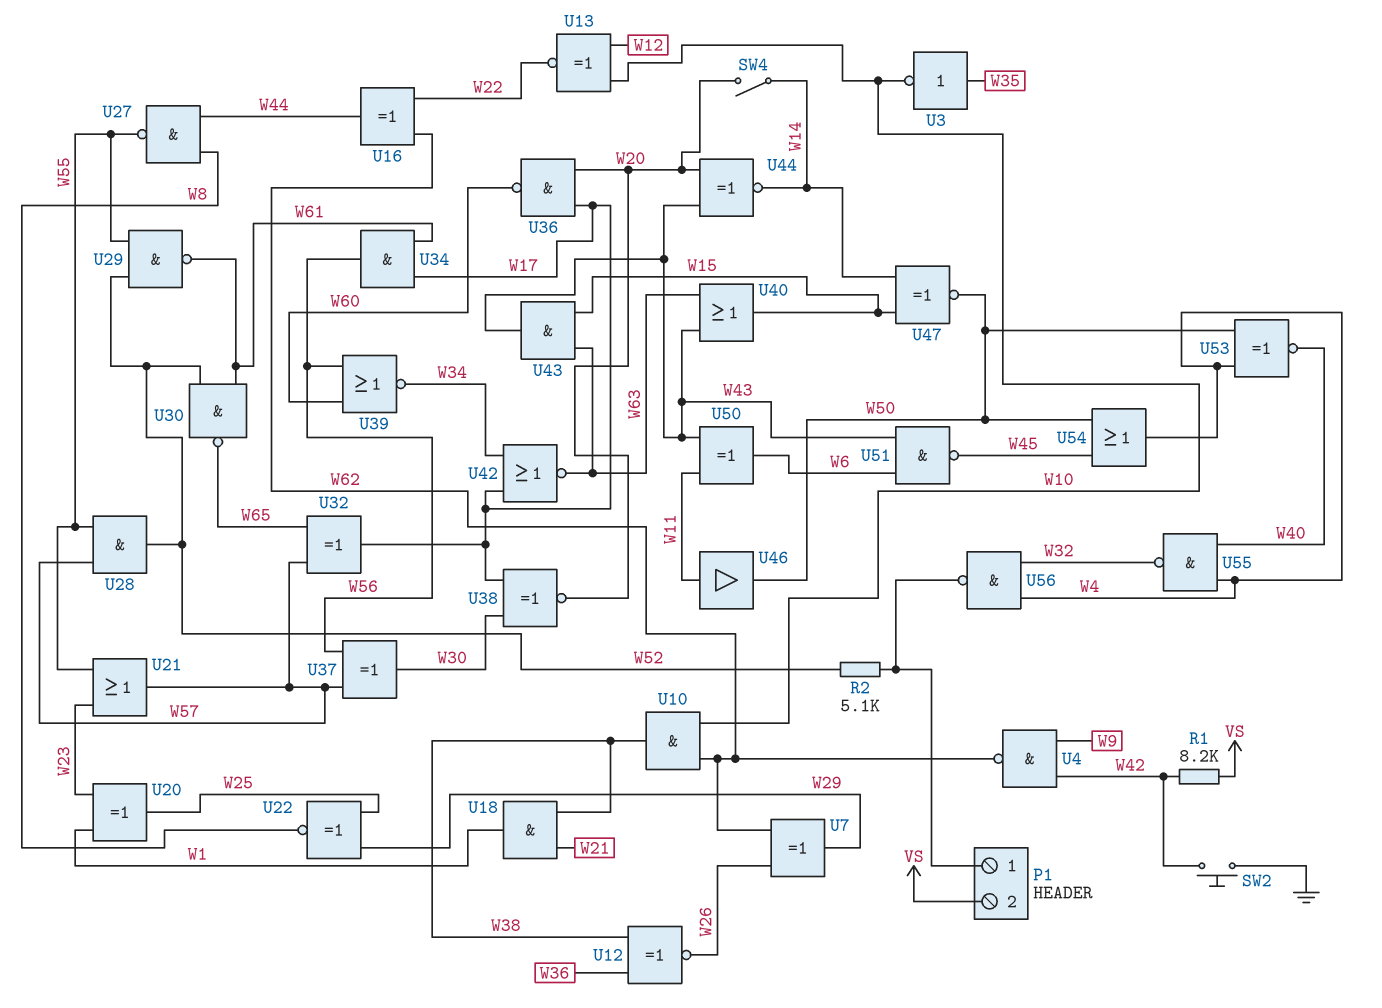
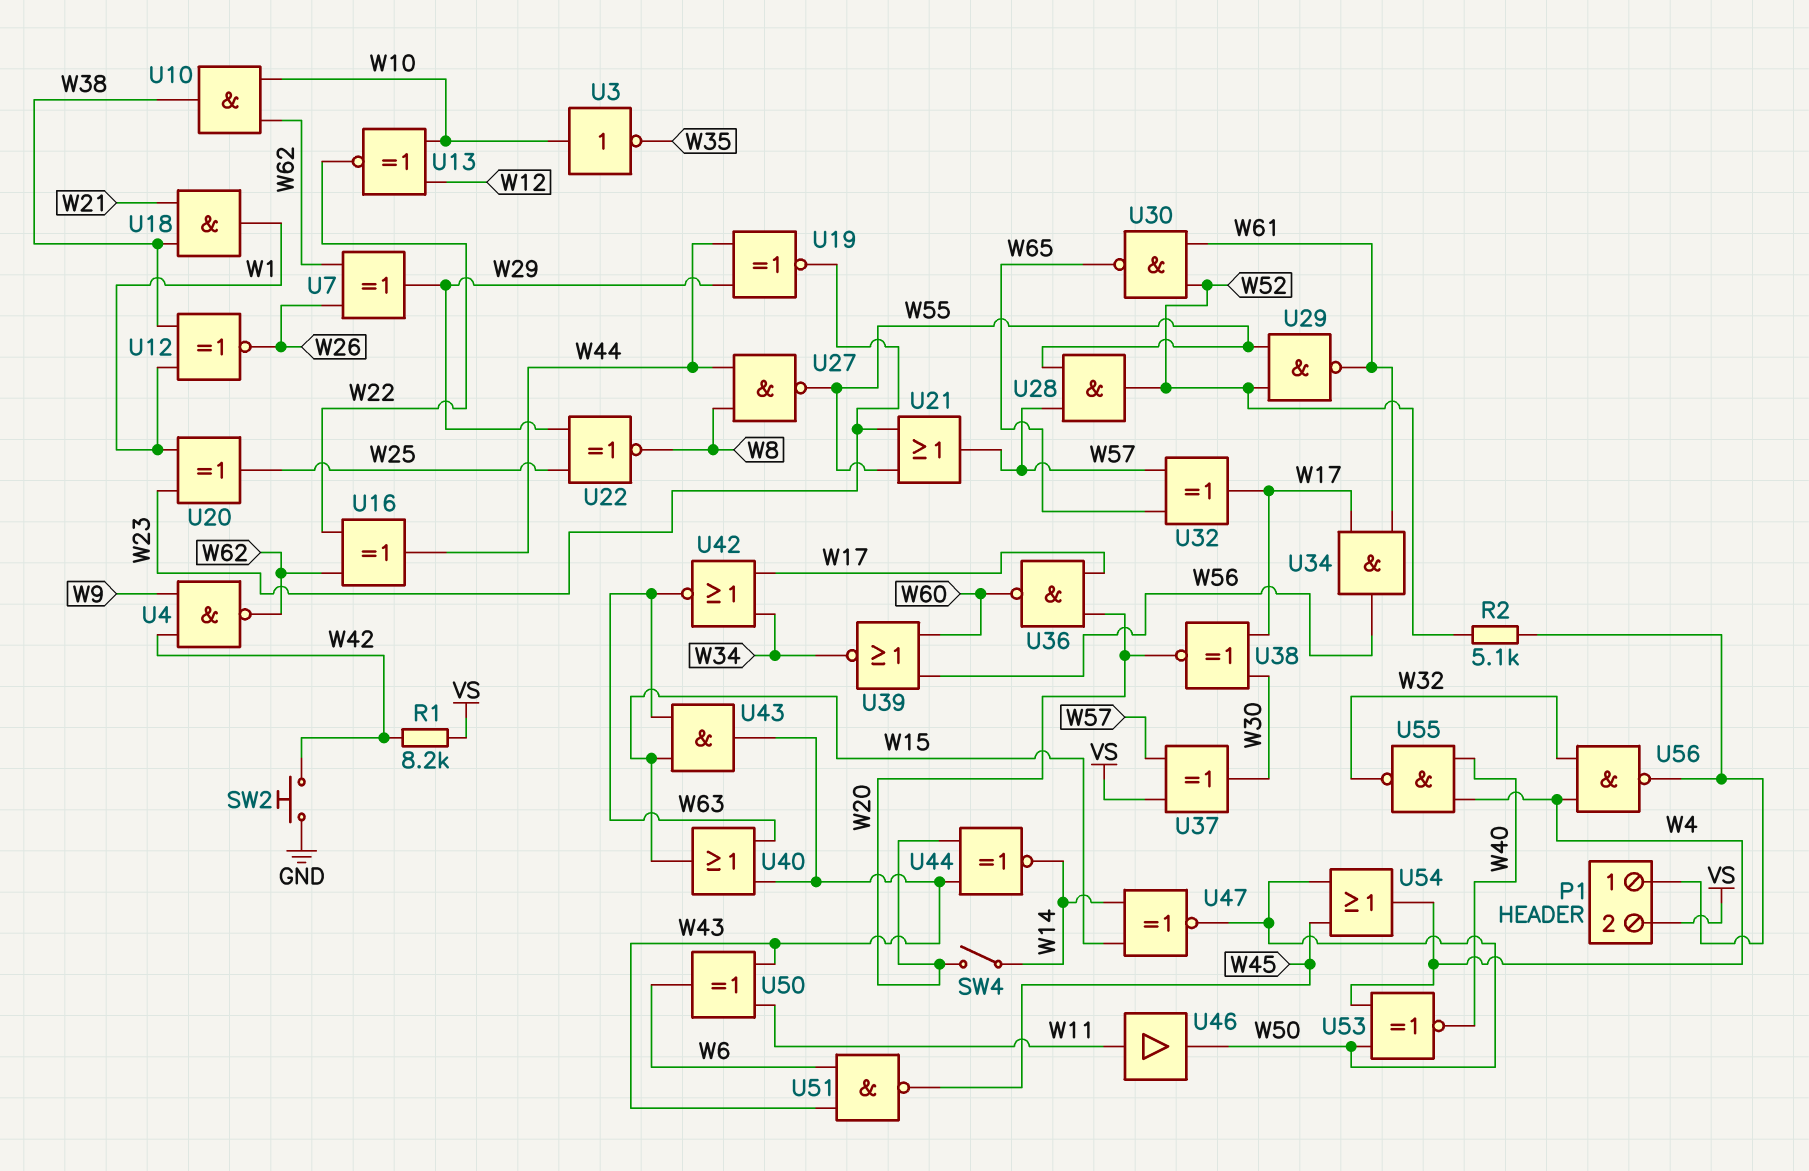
U3: NOT (in W35, out W10) -> NOT (in W10, out W35)
U12: XNOR (in W36, in W38, out W26) -> XNOR (in W1, in W38, out W26)
U19: none -> XNOR (in W29, in W44, out W23)
U37: XOR (in W56, in W57, out W30) -> XOR (in VS, in W57, out W30)

